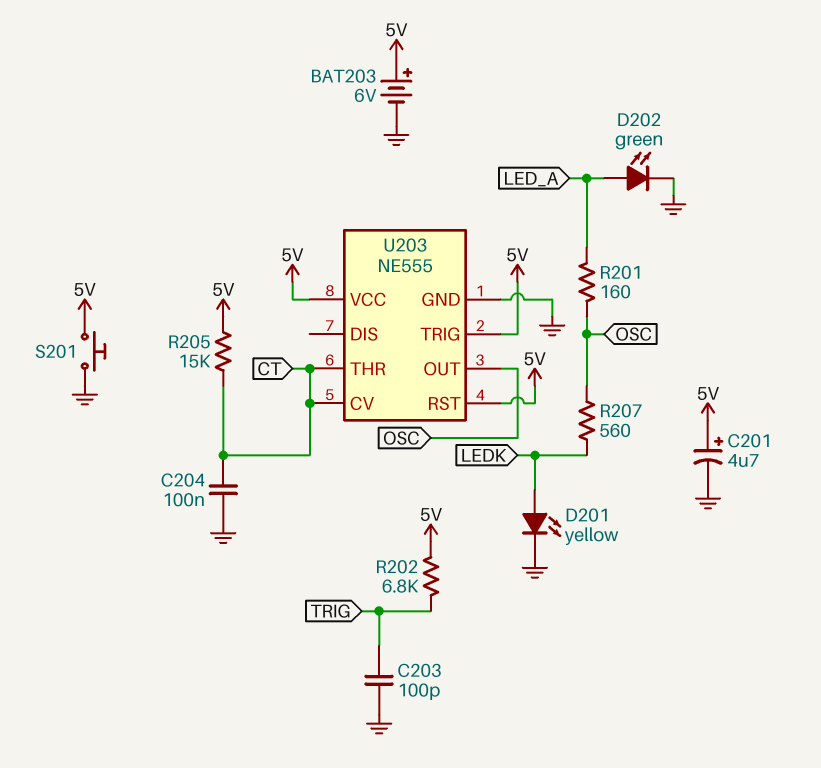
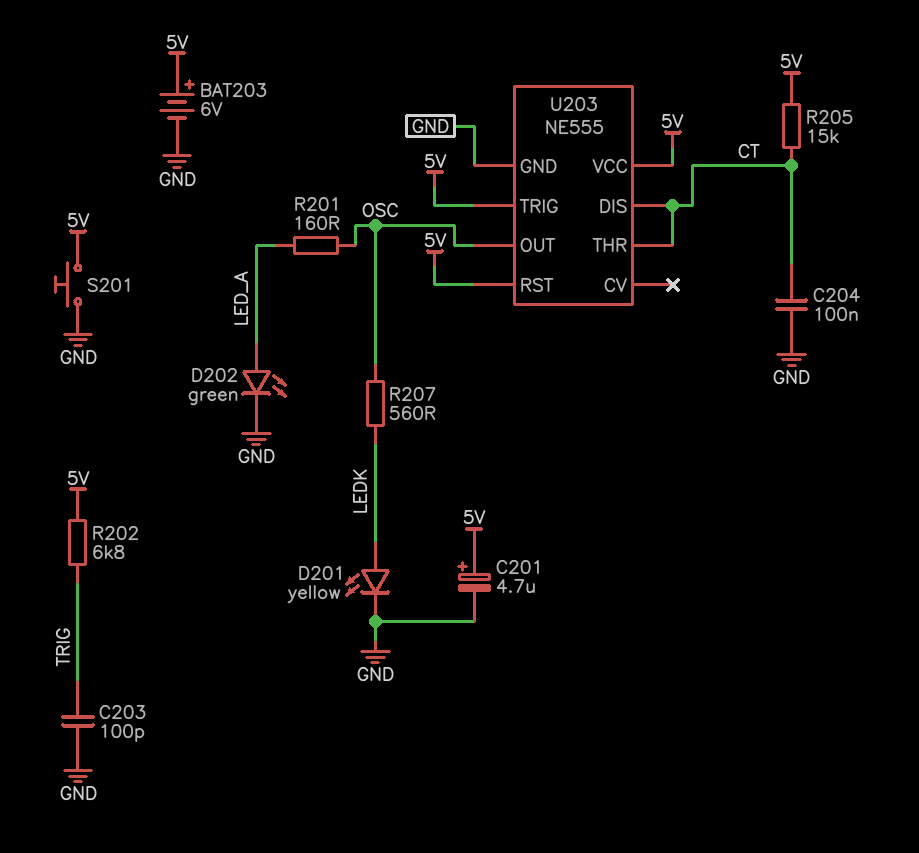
U203 pin CV: CT -> none
U203 pin DIS: none -> CT

